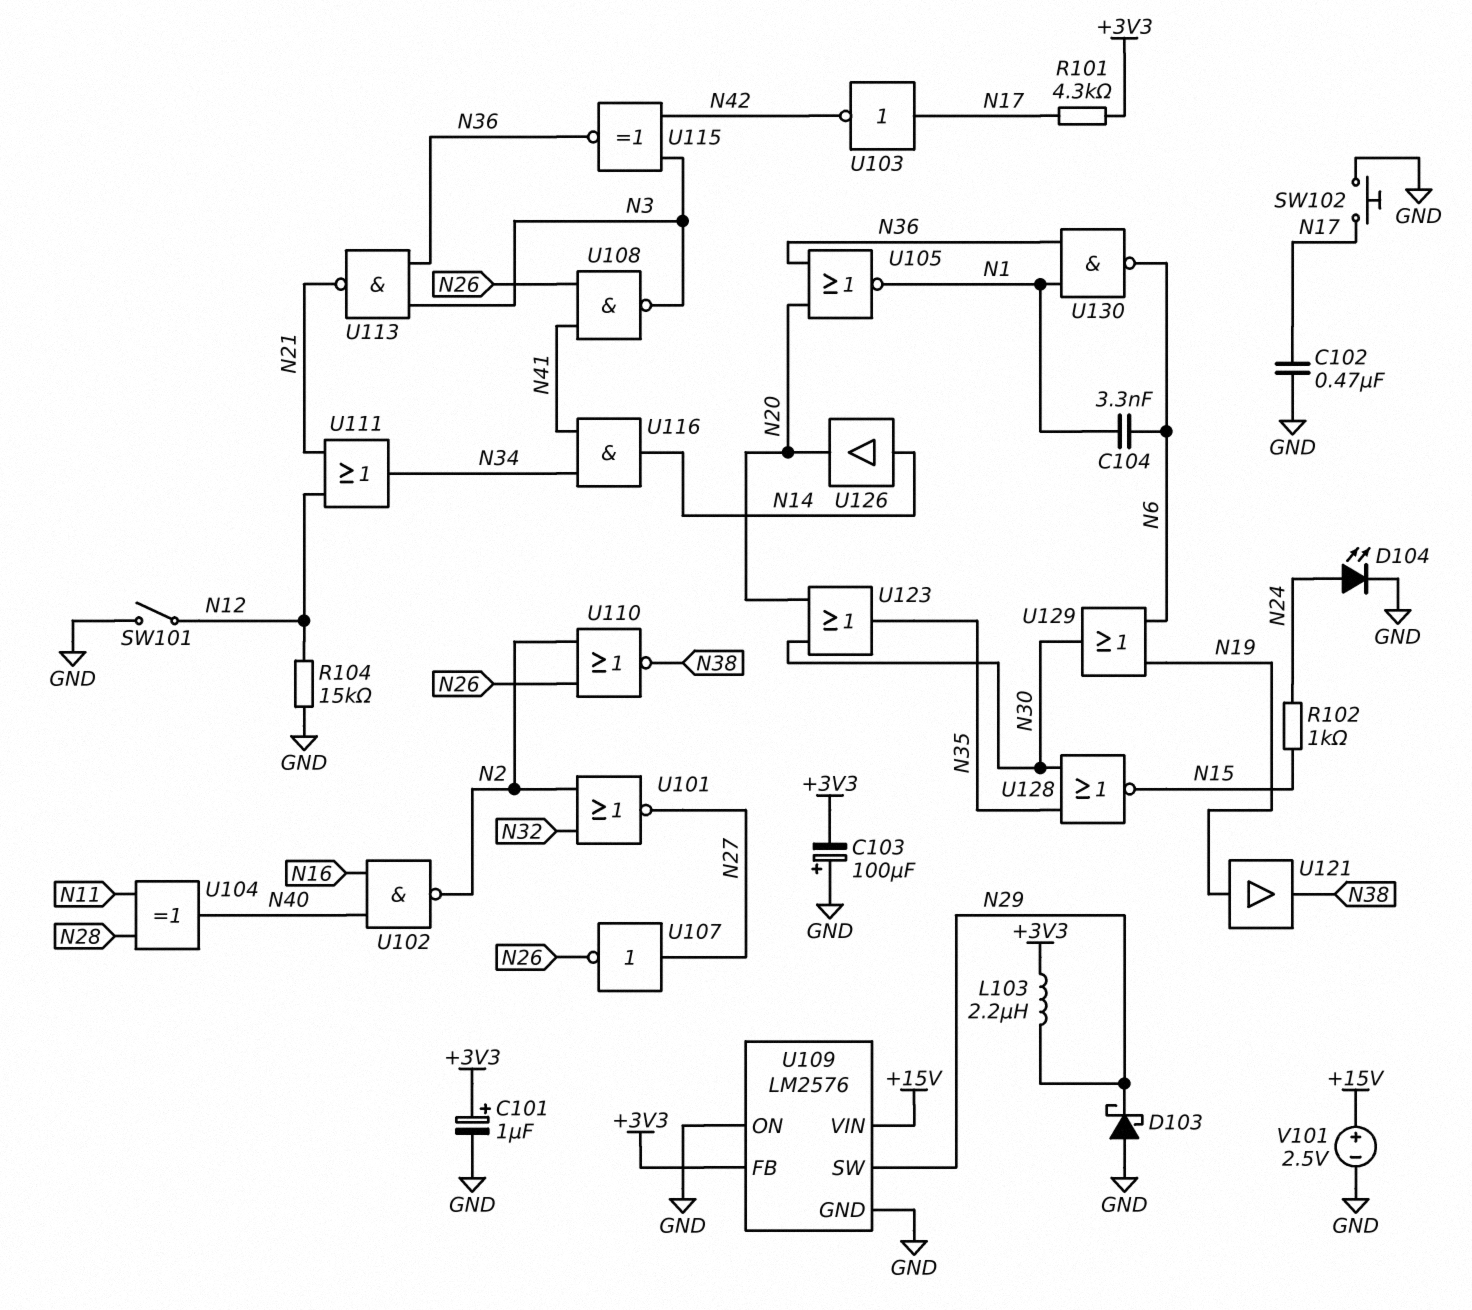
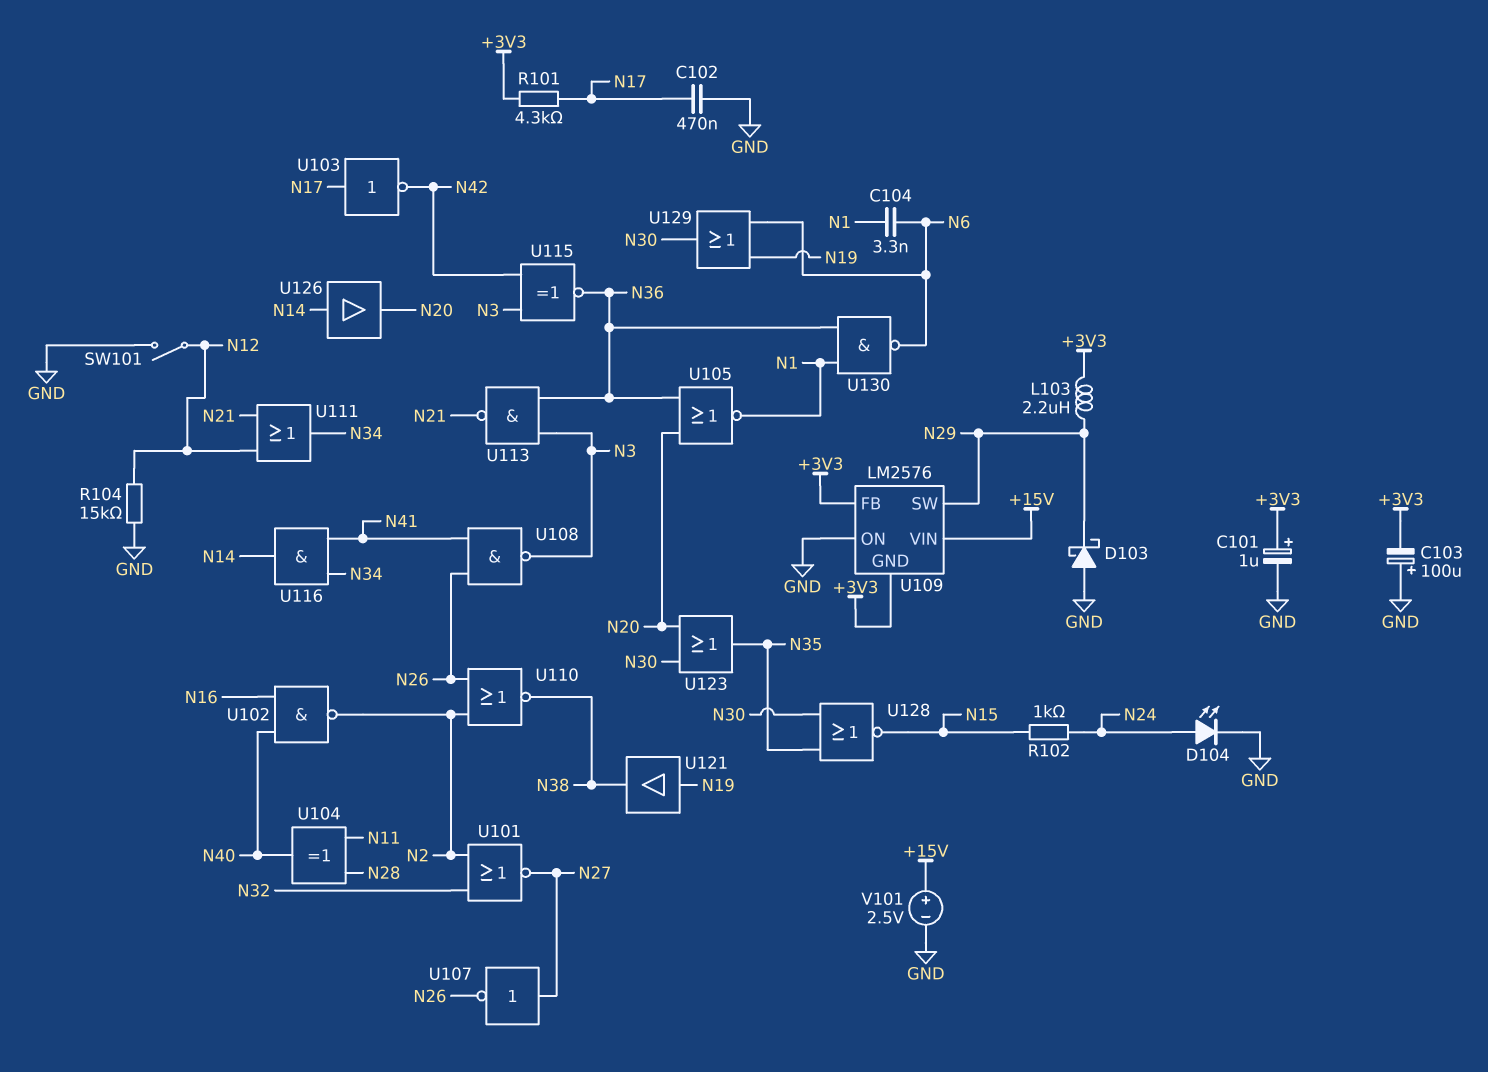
SW102: button (GND, N17) -> none
U109 pin GND: GND -> +3V3

